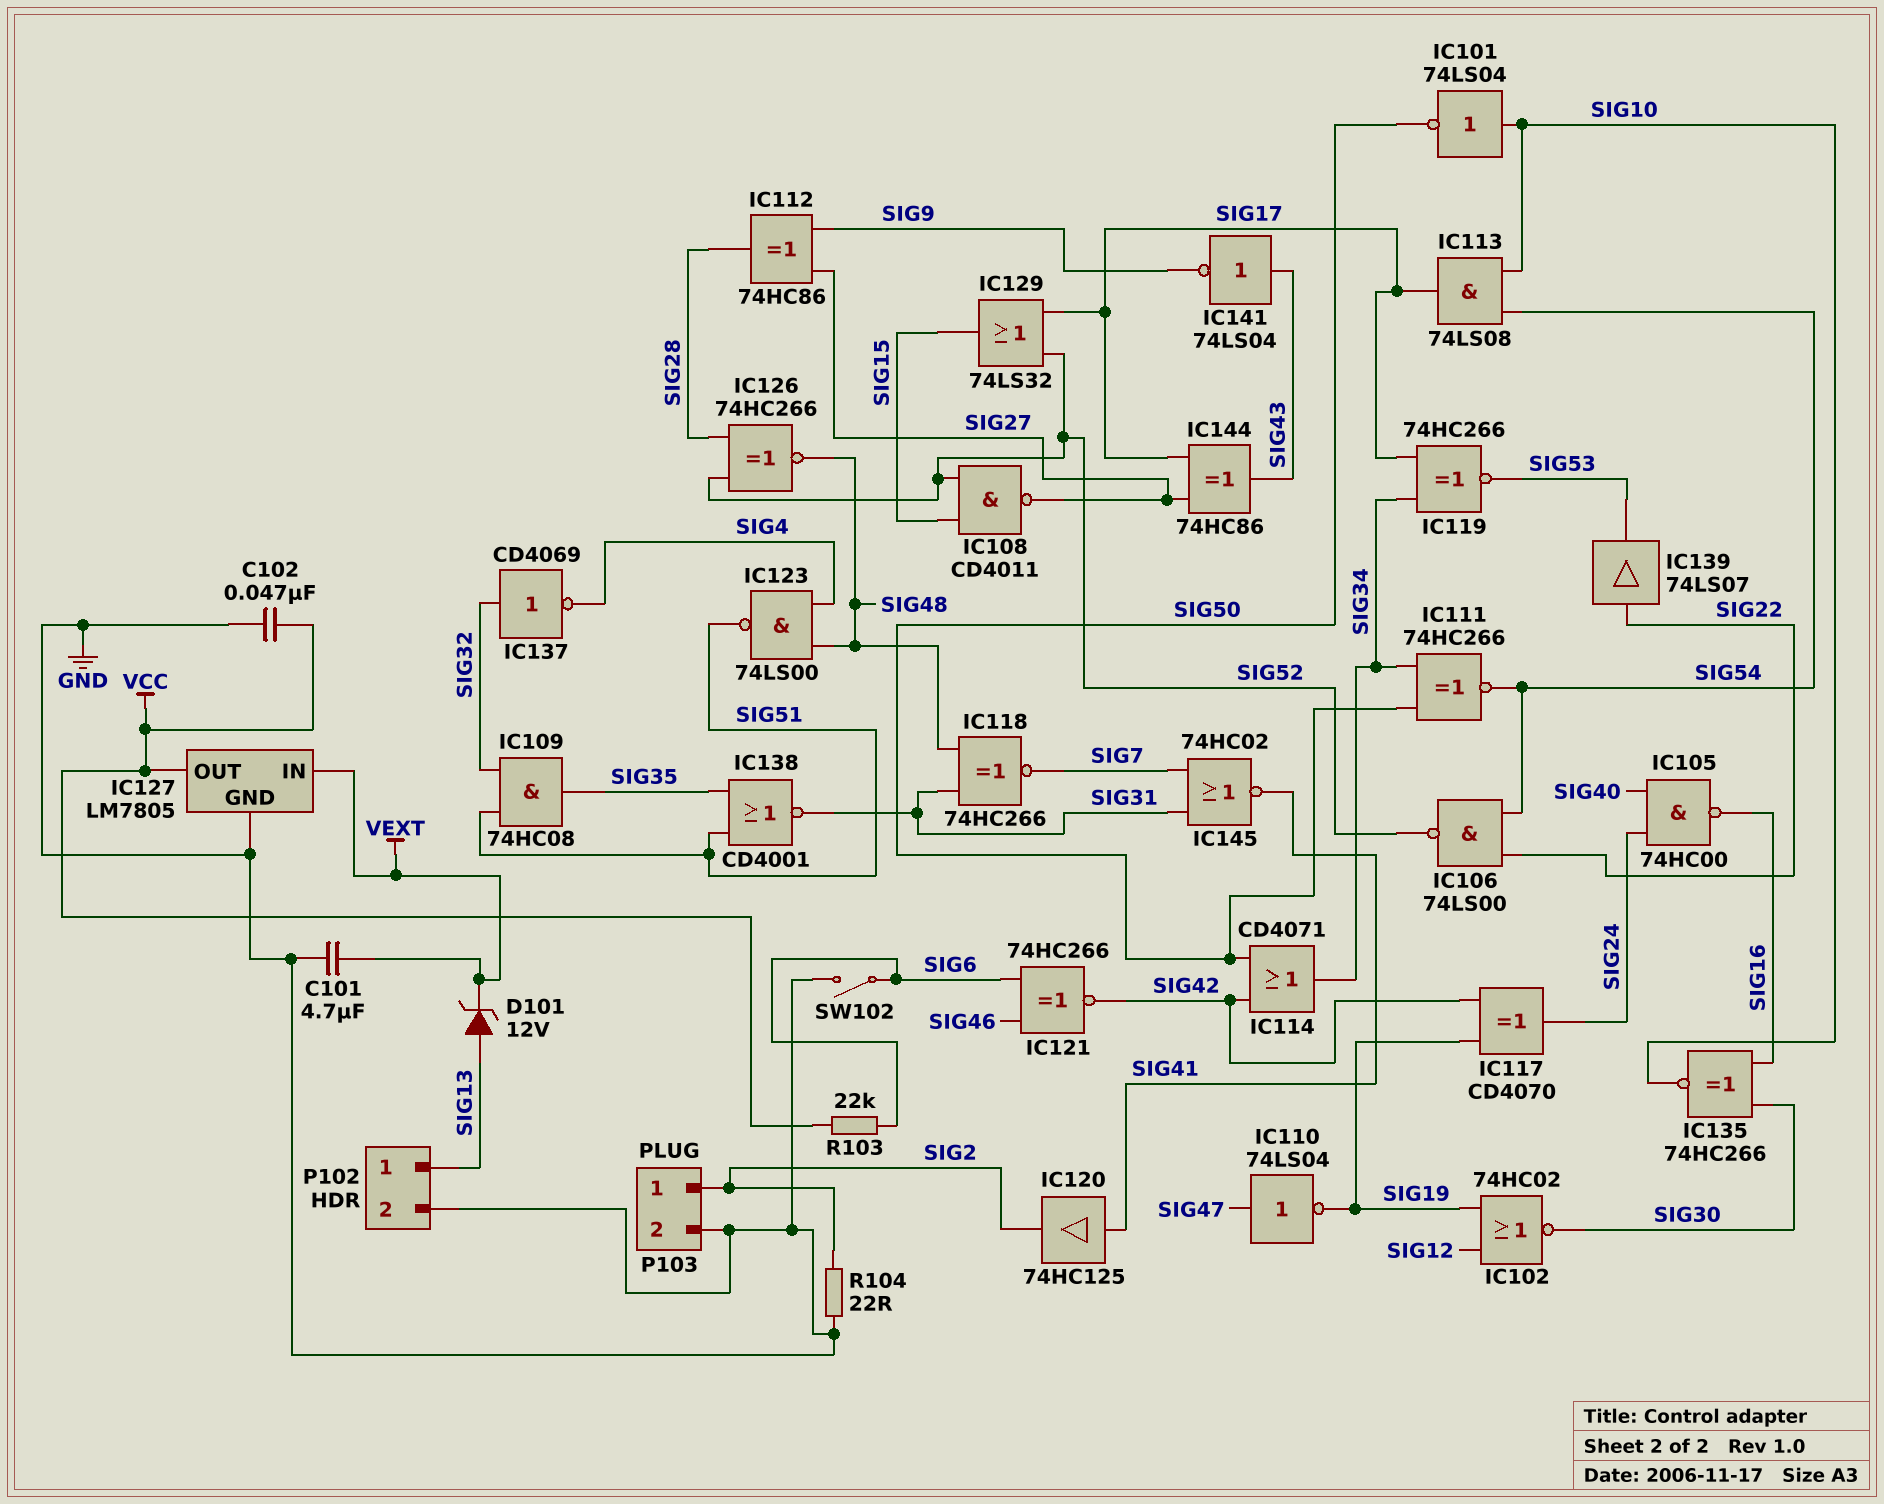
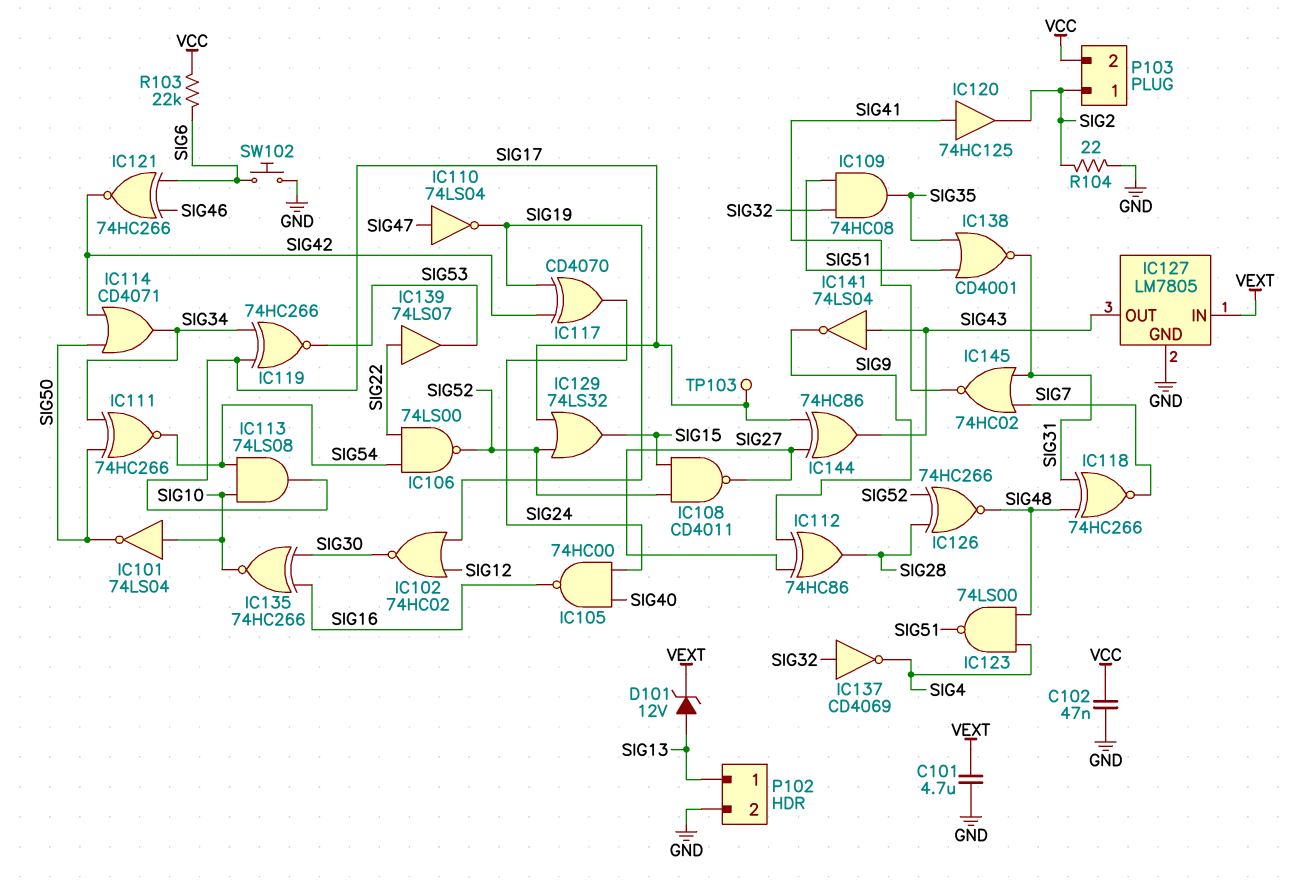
IC127 pin OUT: VCC -> SIG43
P103 pin 2: GND -> VCC
SW102: switch (GND, SIG6) -> button (GND, SIG6)
TP103: none -> test point (SIG17)

